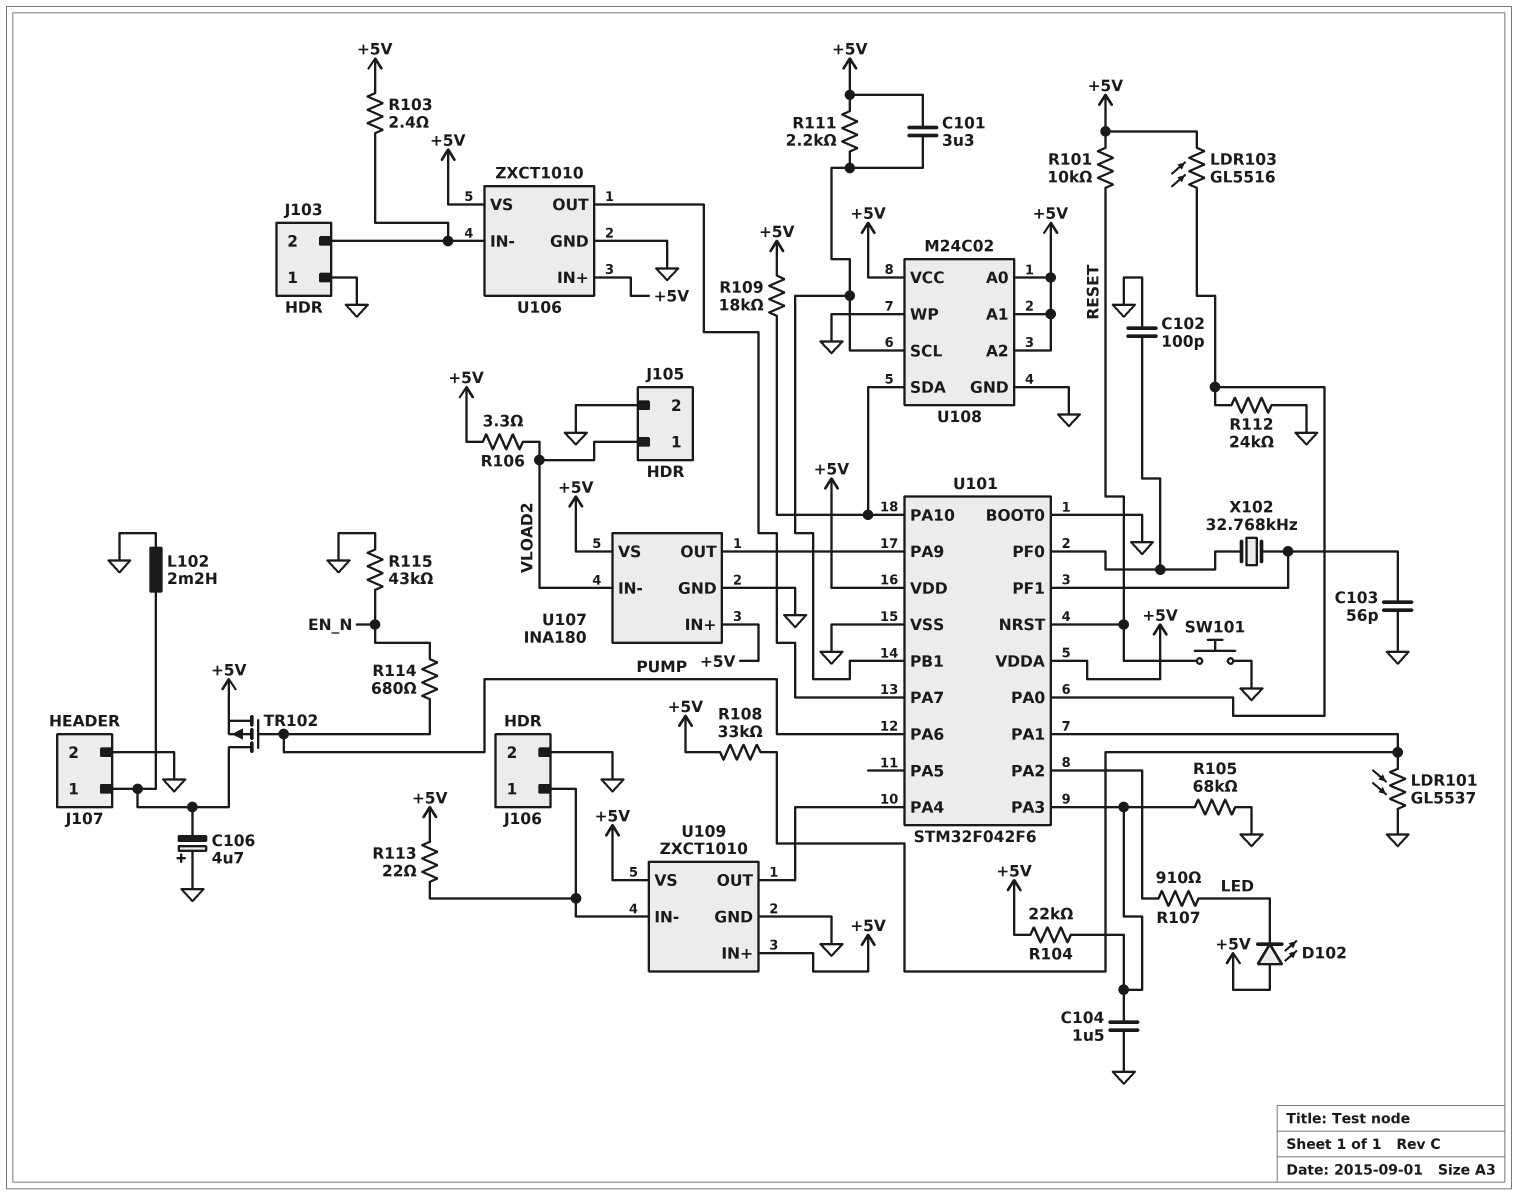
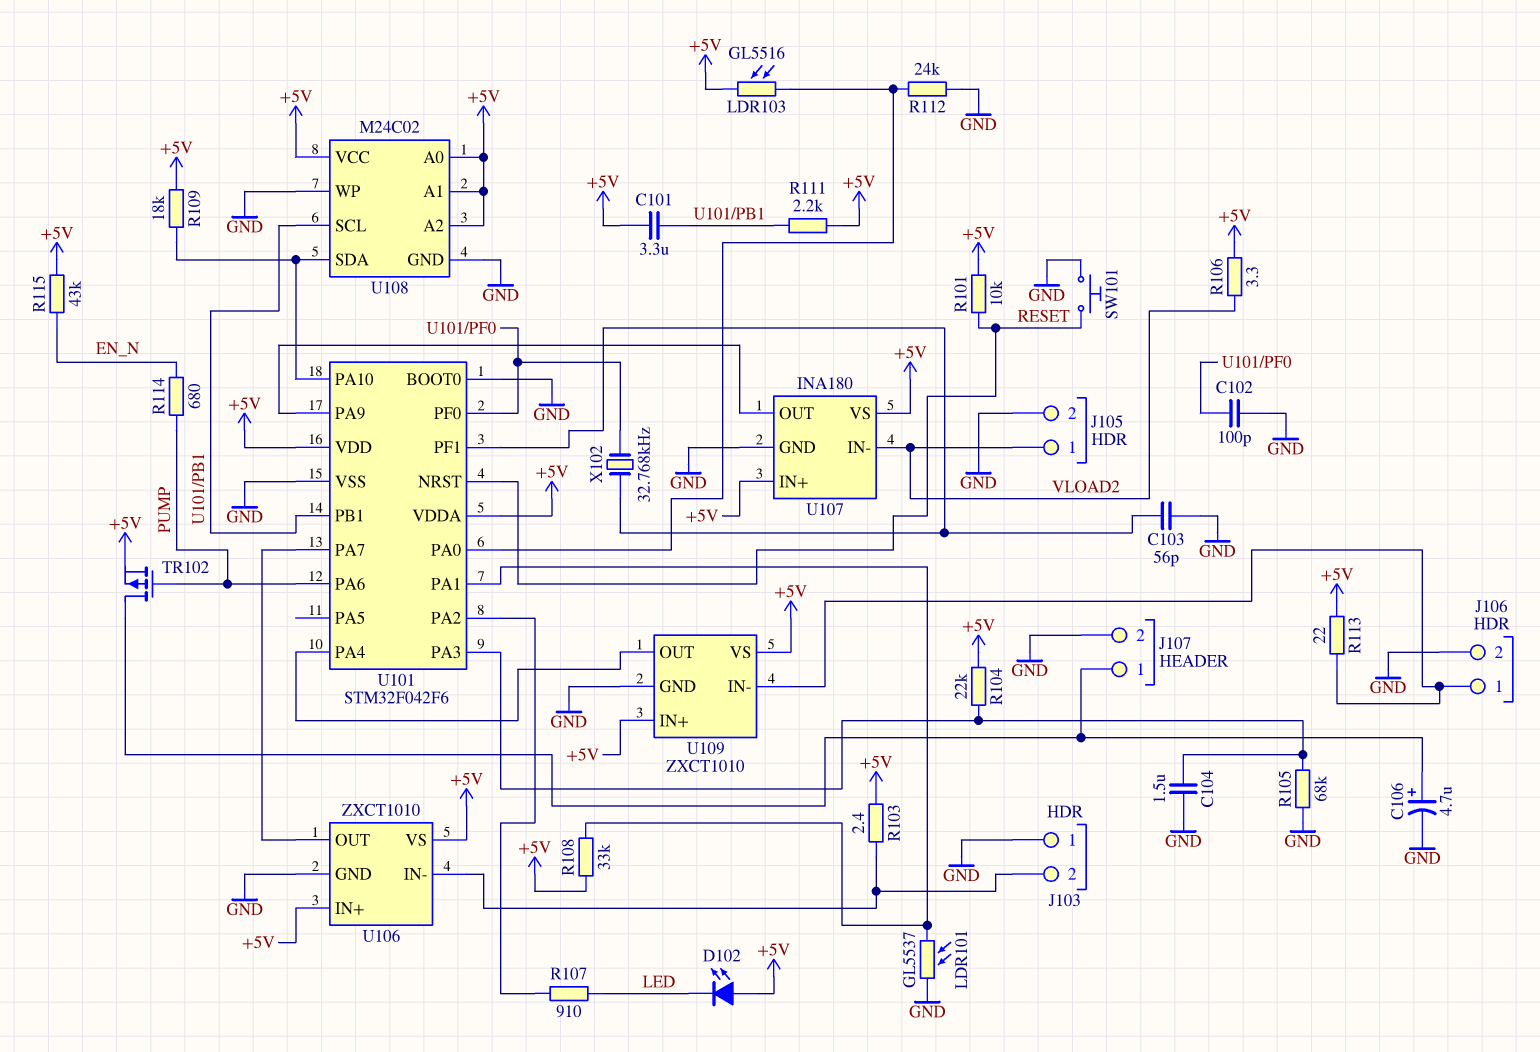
C106: 4.7uF (plus GND, minus J107/1) -> 4.7uF (plus J107/1, minus GND)
L102: 2.2mH (GND, J107/1) -> none
R115: 43k (EN_N, GND) -> 43k (+5V, EN_N)

